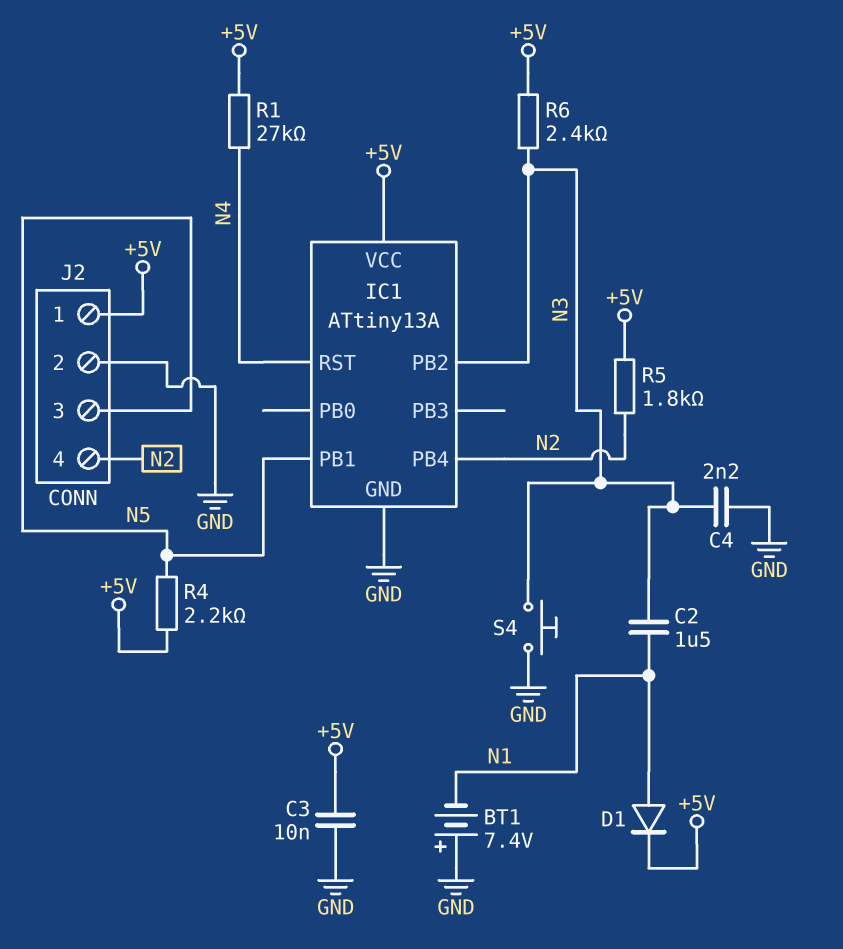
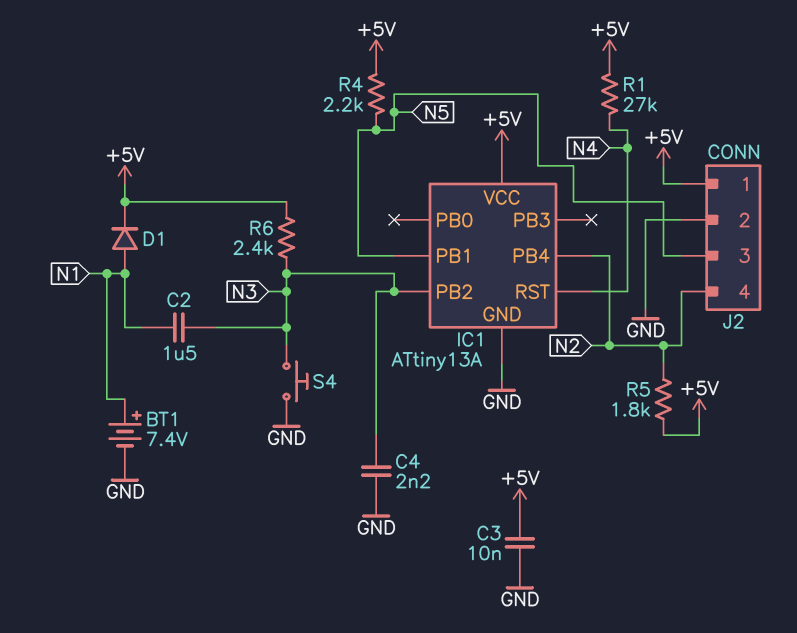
BT1: 7.4V (plus GND, minus N1) -> 7.4V (plus N1, minus GND)

